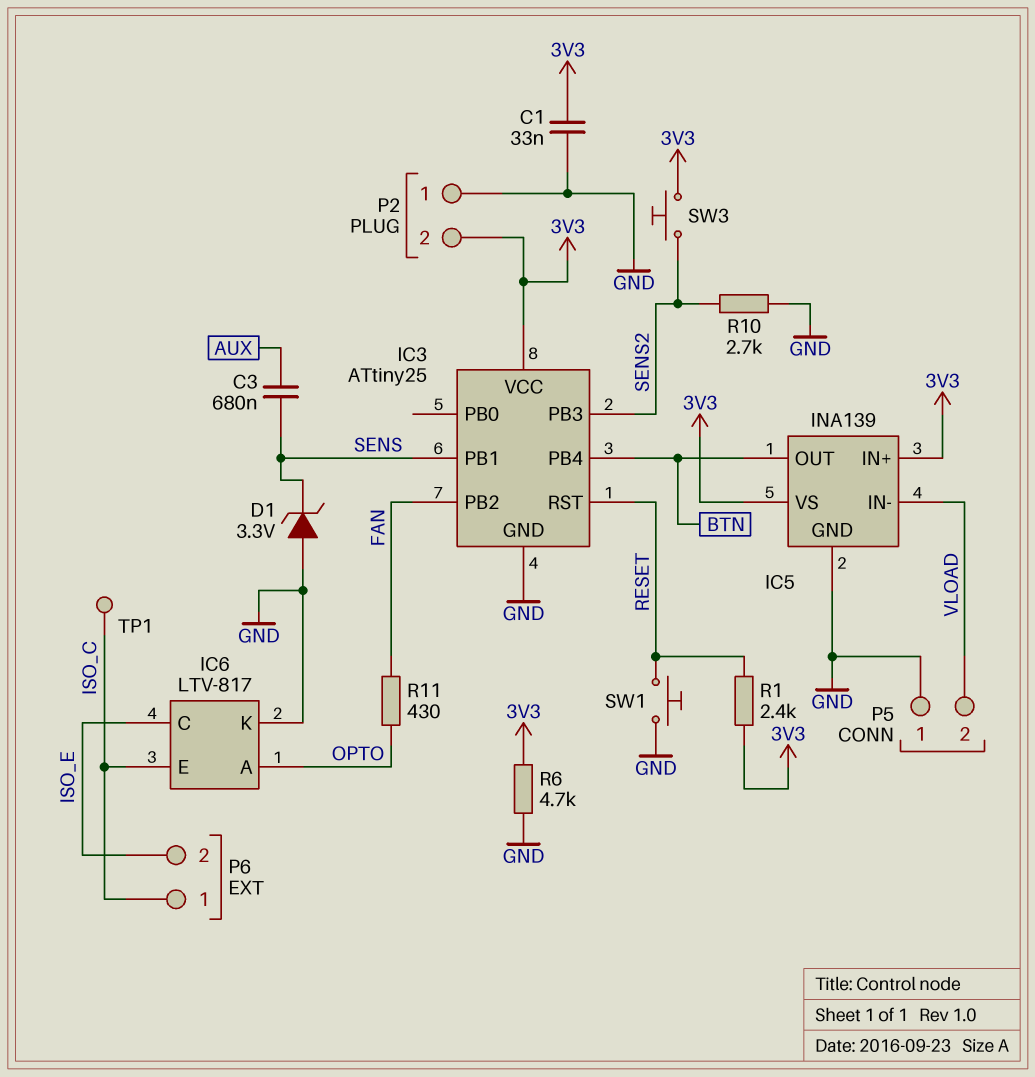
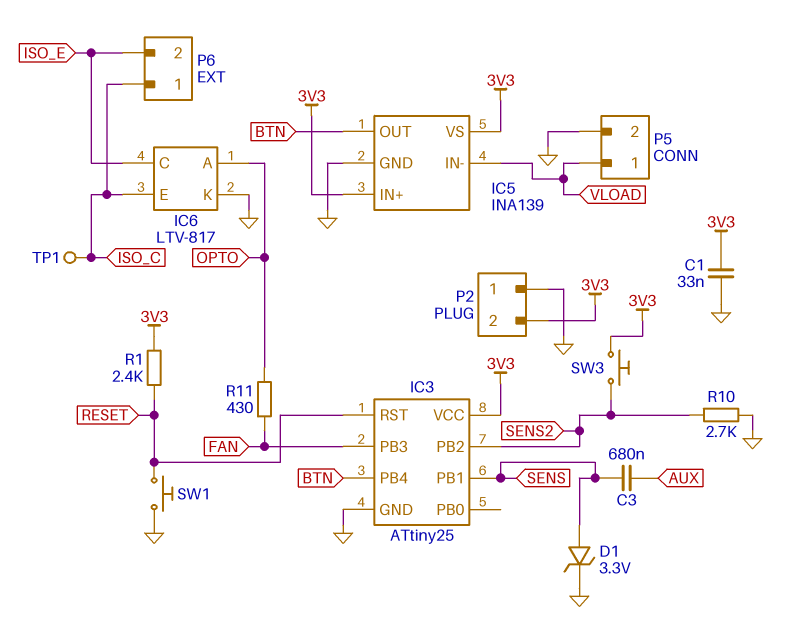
D1: zener 3.3V (A GND, K SENS) -> zener 3.3V (A SENS, K GND)
IC3 pin PB2: FAN -> SENS2
IC3 pin PB3: SENS2 -> FAN
P5 pin 1: GND -> VLOAD
P5 pin 2: VLOAD -> GND
R6: 4.7k (3V3, GND) -> none

